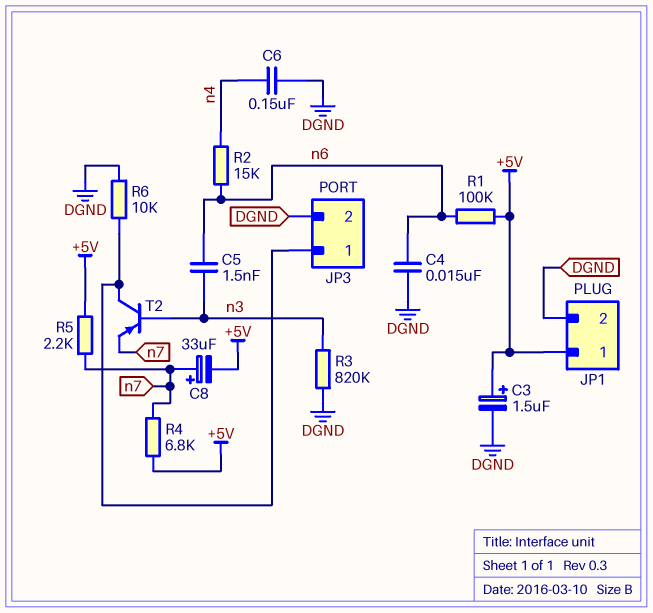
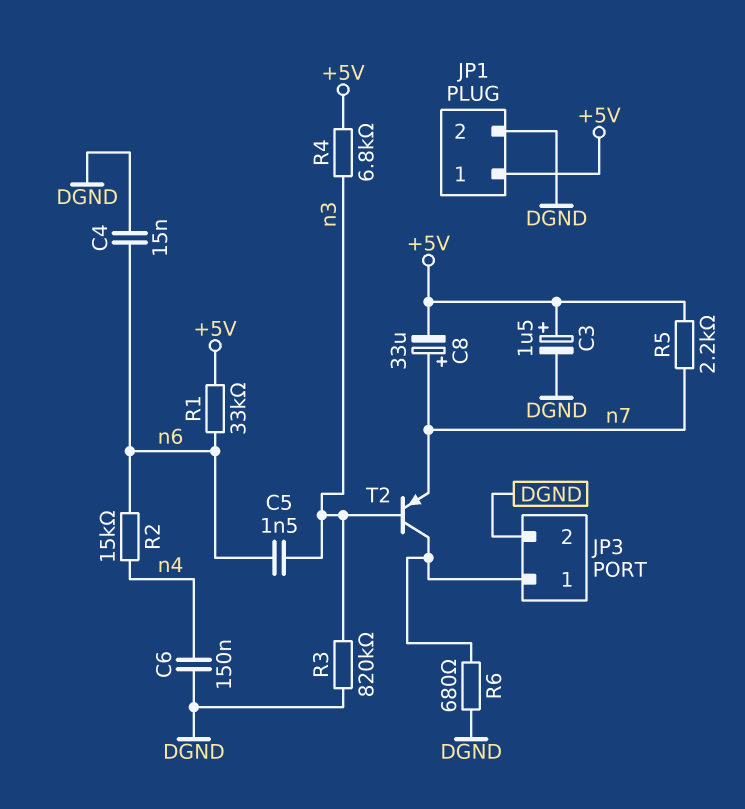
R1: 100k (+5V, n6) -> 33k (+5V, n6)
R4: 6.8k (+5V, n7) -> 6.8k (+5V, n3)
R6: 10k (DGND, JP3/1) -> 680 (DGND, JP3/1)

